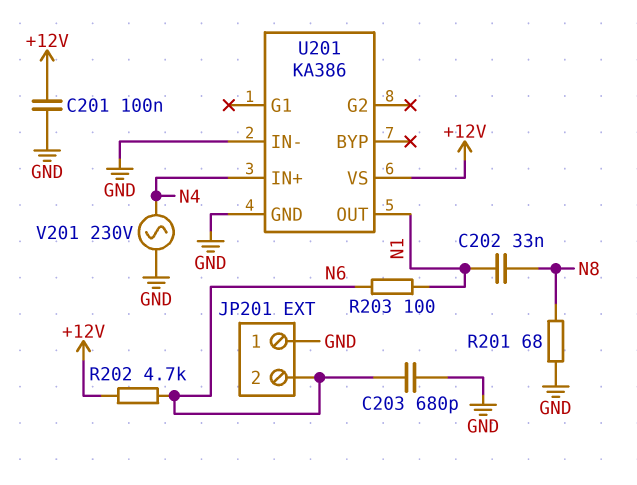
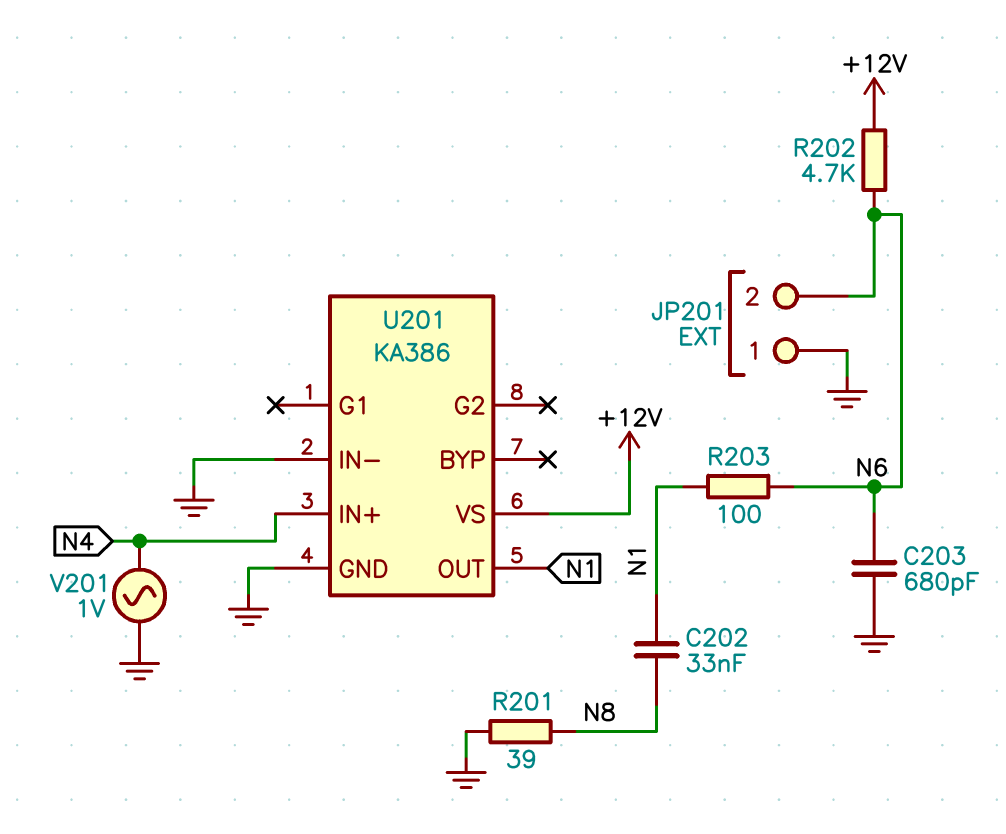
C201: 100nF (+12V, GND) -> none
R201: 68 (GND, N8) -> 39 (GND, N8)
V201: AC 230V (GND, N4) -> AC 1V (GND, N4)

